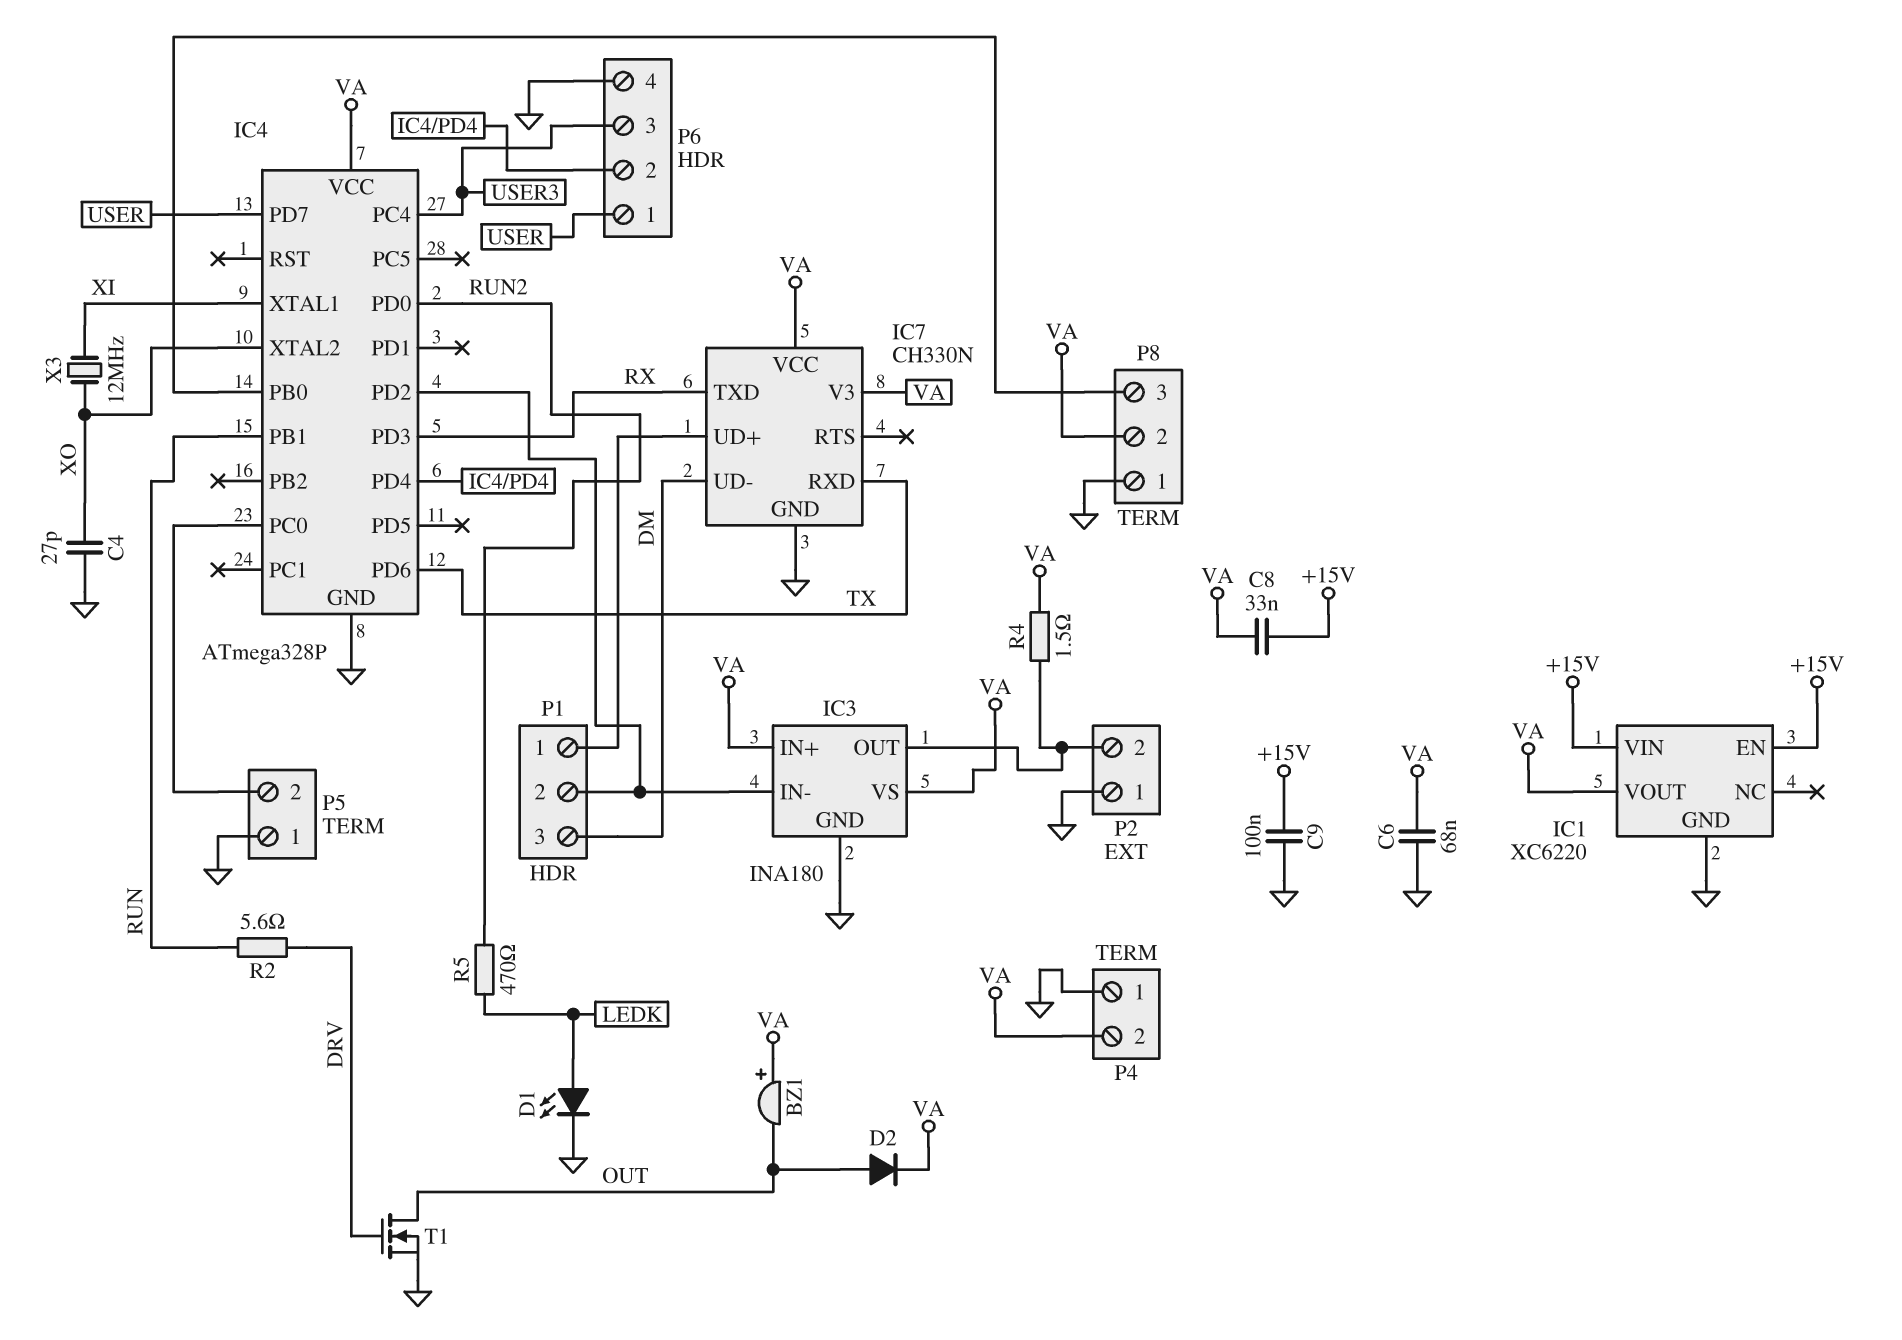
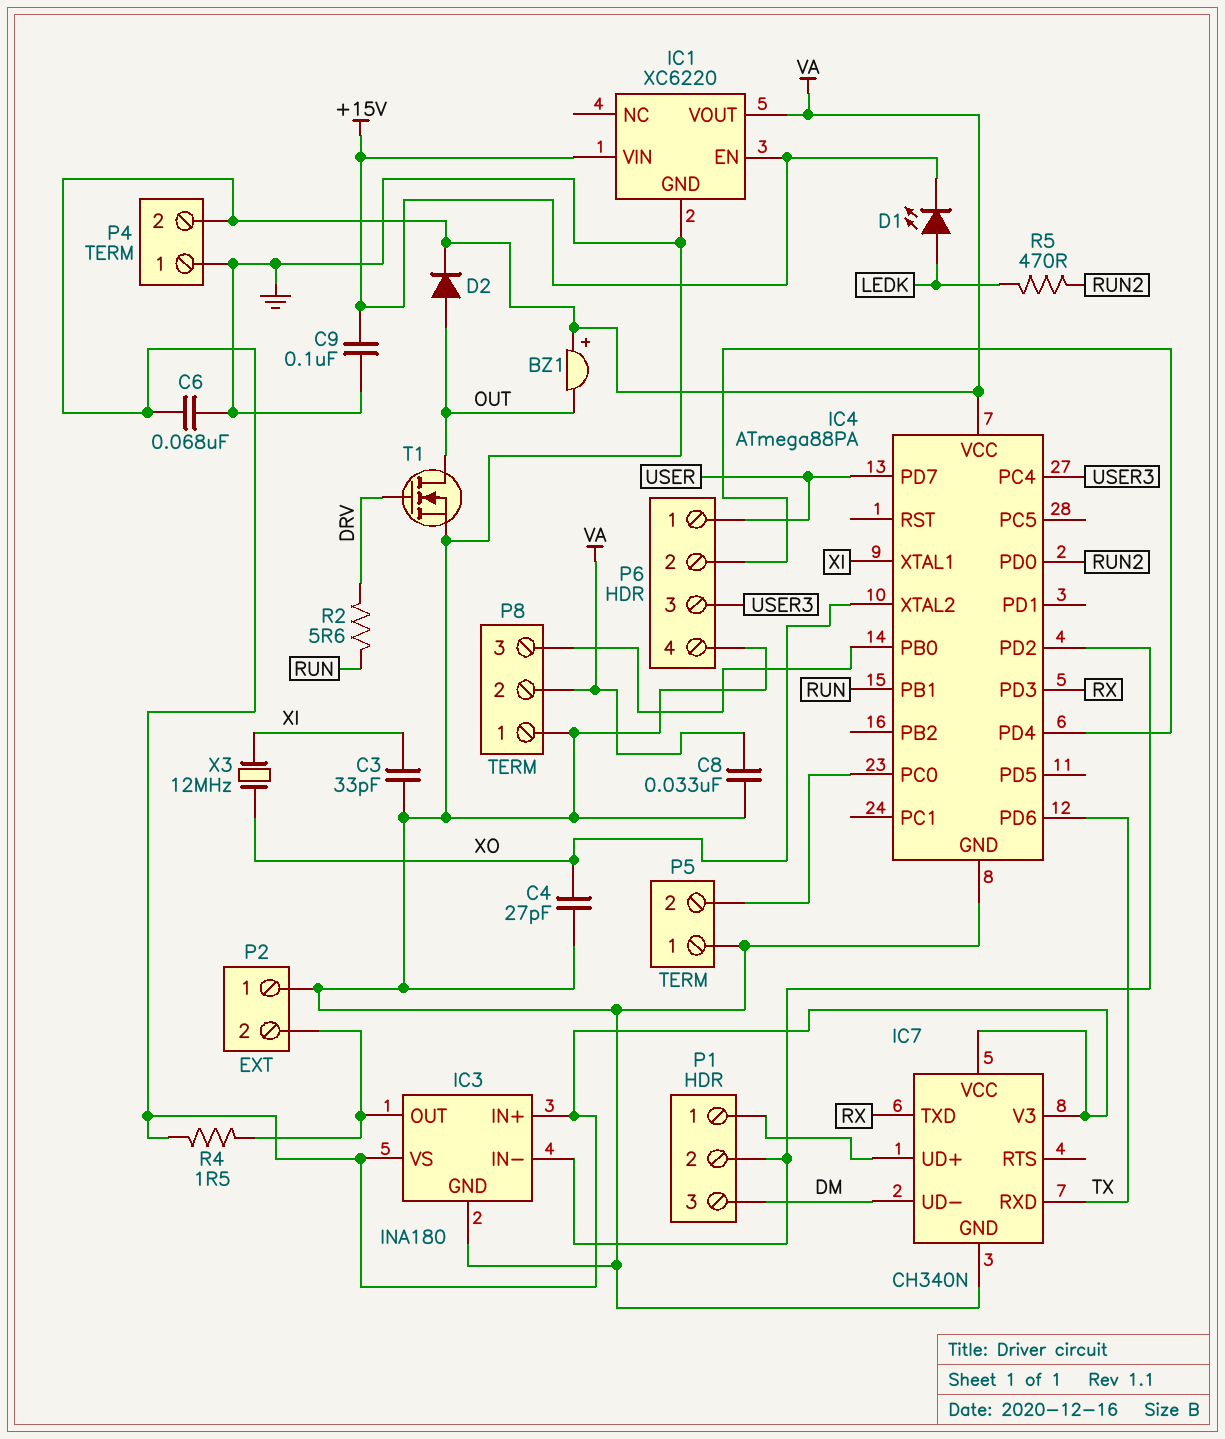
C3: none -> 33pF (GND, XI)
C8: 33nF (+15V, VA) -> 33nF (GND, VA)
D1: LED (A LEDK, K GND) -> LED (A LEDK, K +15V)
IC4: ATmega328P -> ATmega88PA
IC7: CH330N -> CH340N

